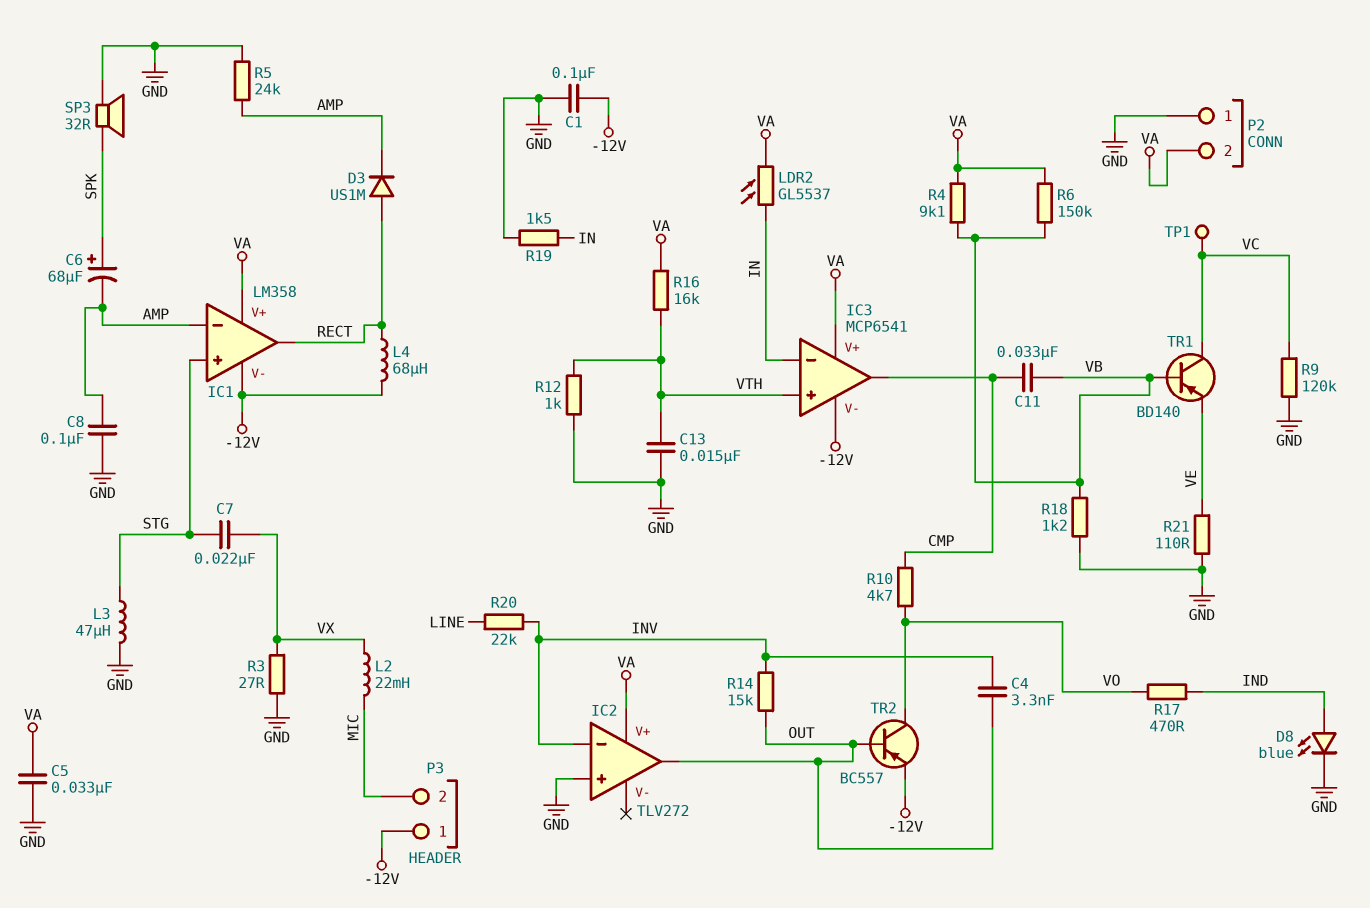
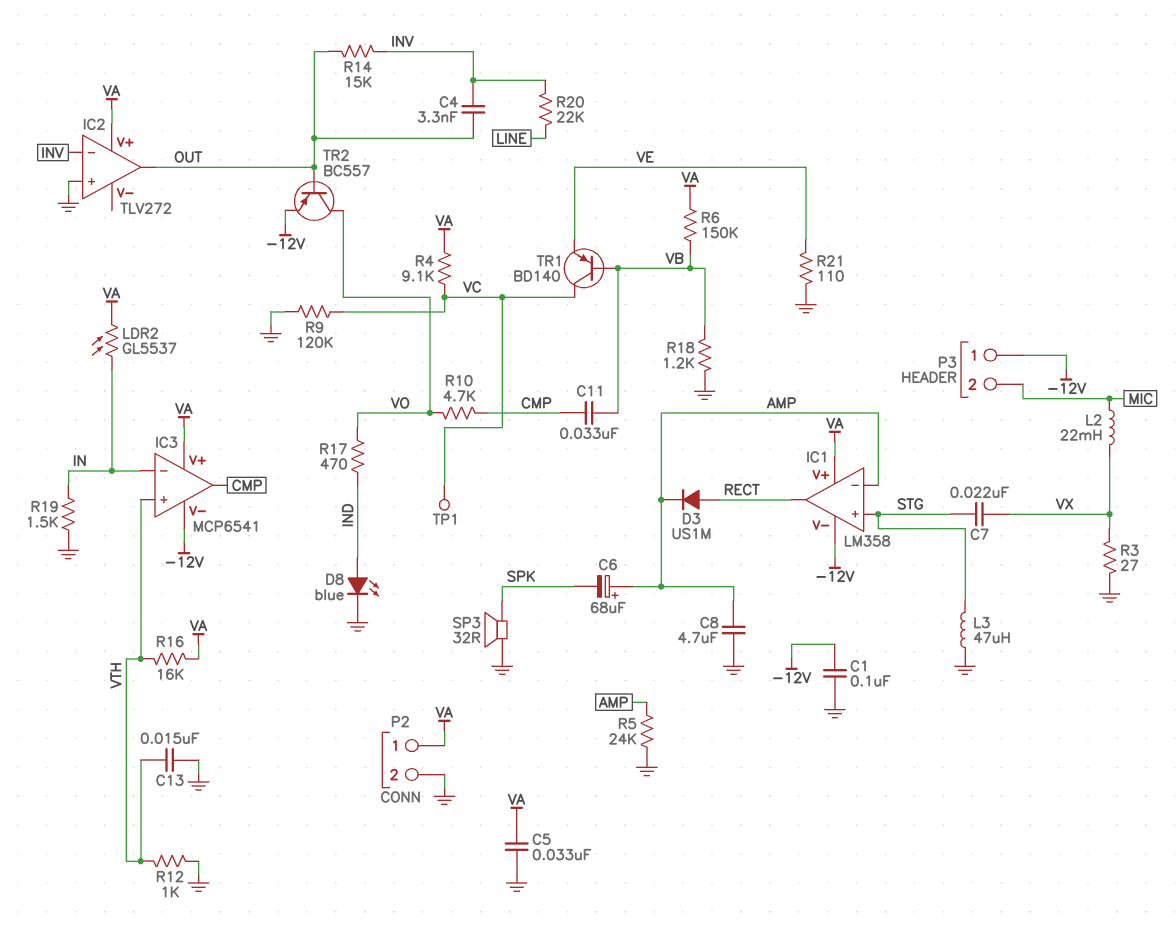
C6: 68uF (plus SPK, minus AMP) -> 68uF (plus AMP, minus SPK)
C8: 100nF (AMP, GND) -> 4.7uF (AMP, GND)
L4: 68uH (-12V, RECT) -> none
P2 pin 1: GND -> VA
P2 pin 2: VA -> GND
R4: 9.1k (VA, VB) -> 9.1k (VA, VC)

